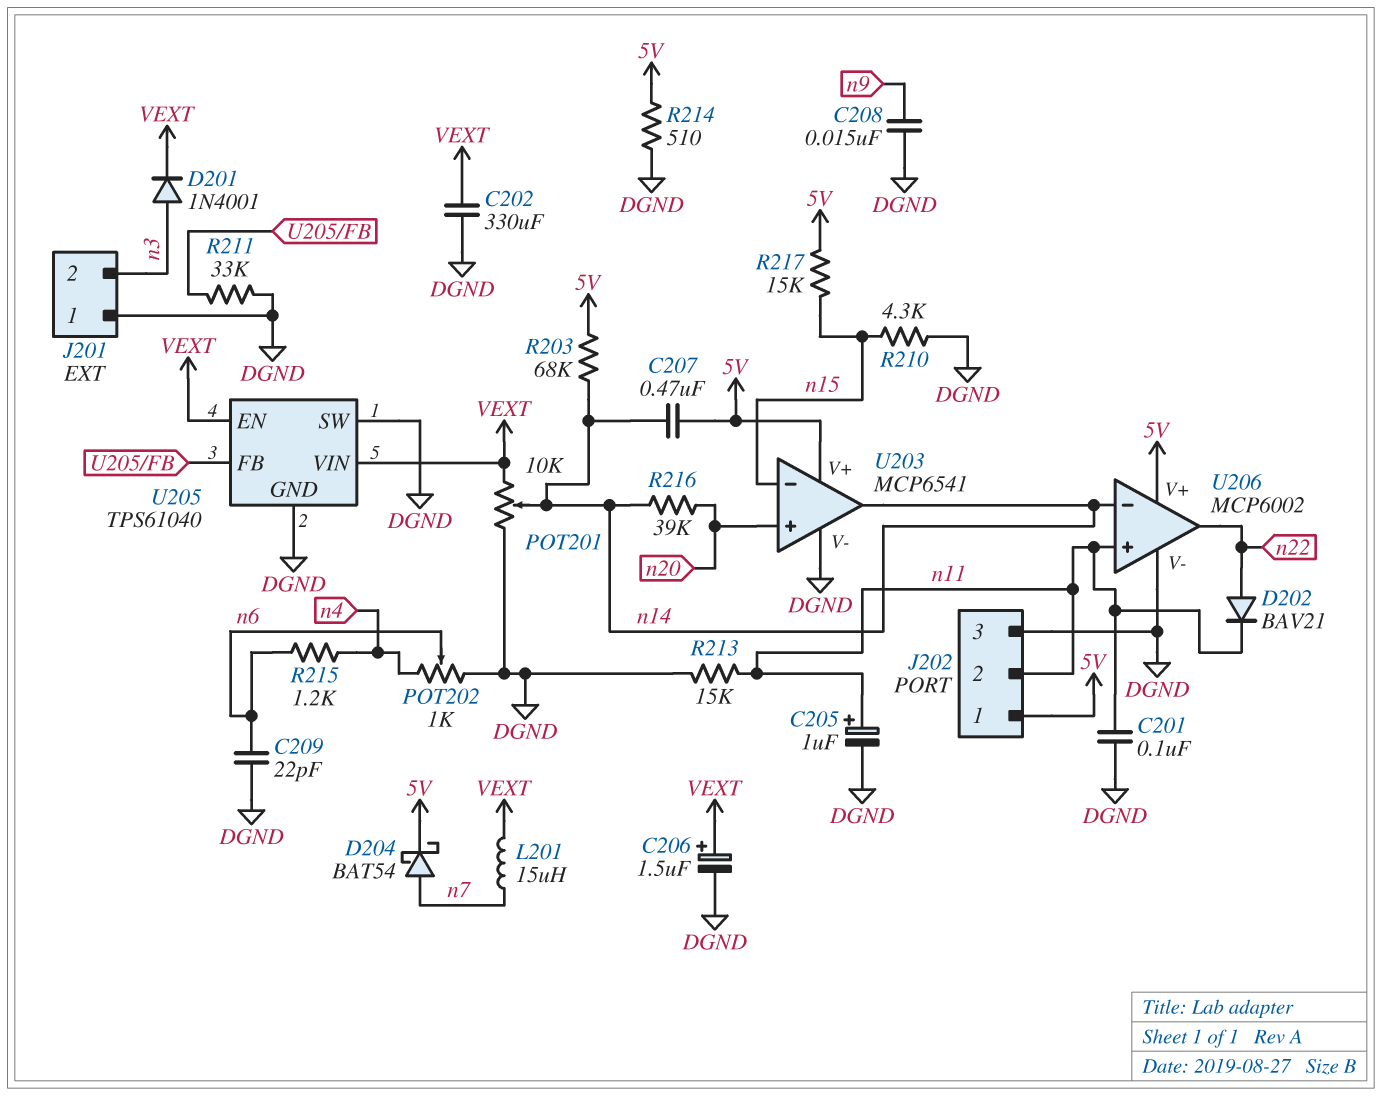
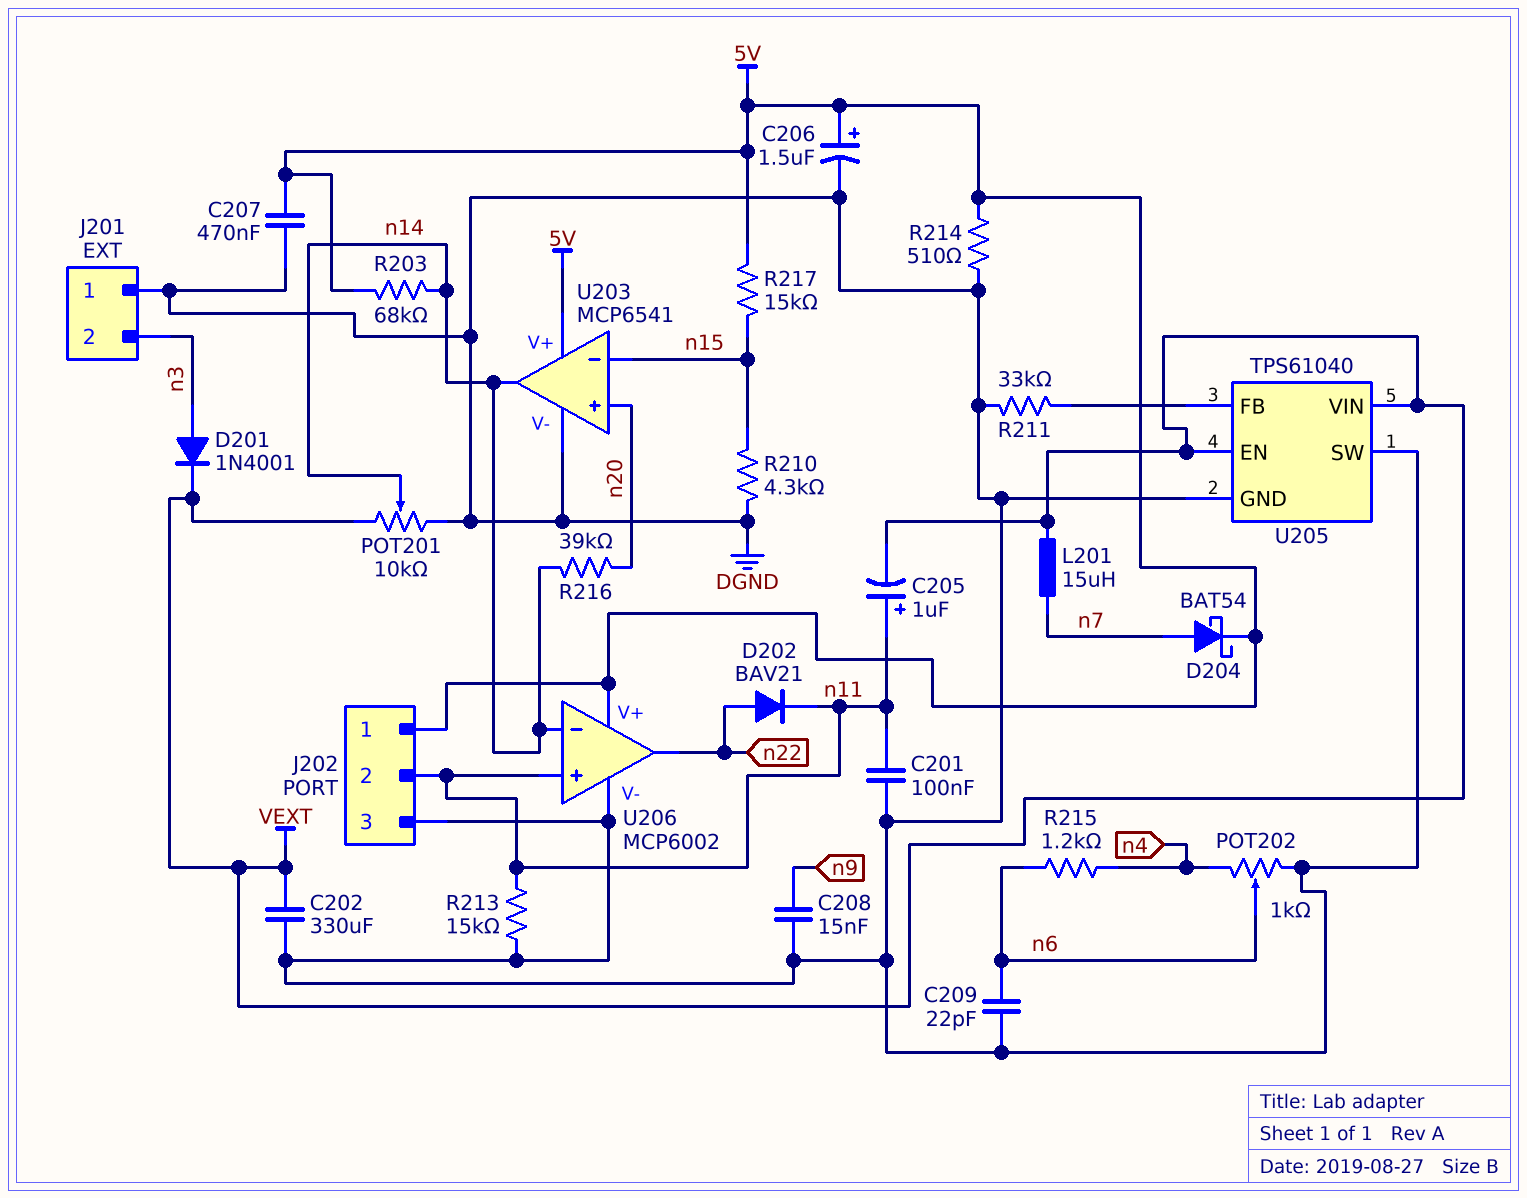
C205: 1uF (plus n11, minus DGND) -> 1uF (plus n11, minus VEXT)
C206: 1.5uF (plus VEXT, minus DGND) -> 1.5uF (plus 5V, minus DGND)
C207: 470nF (5V, n14) -> 470nF (5V, DGND)

